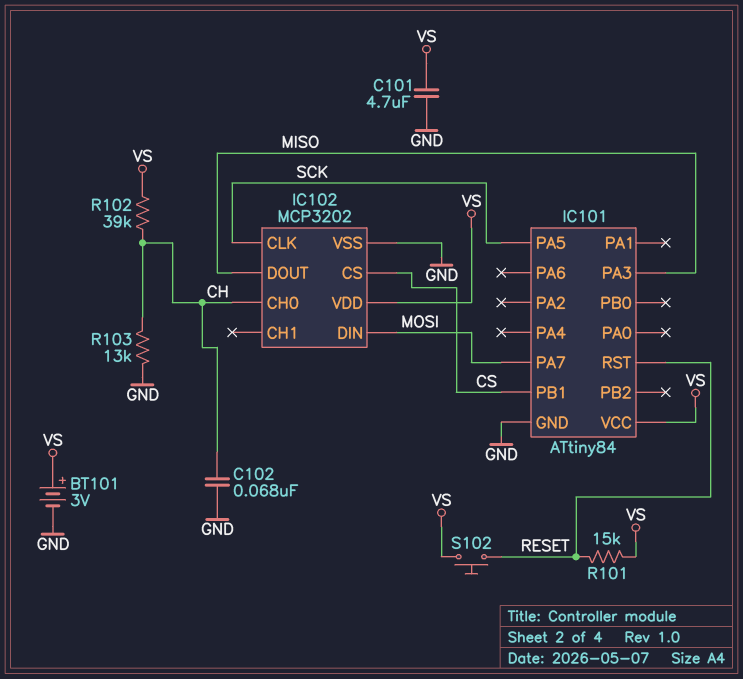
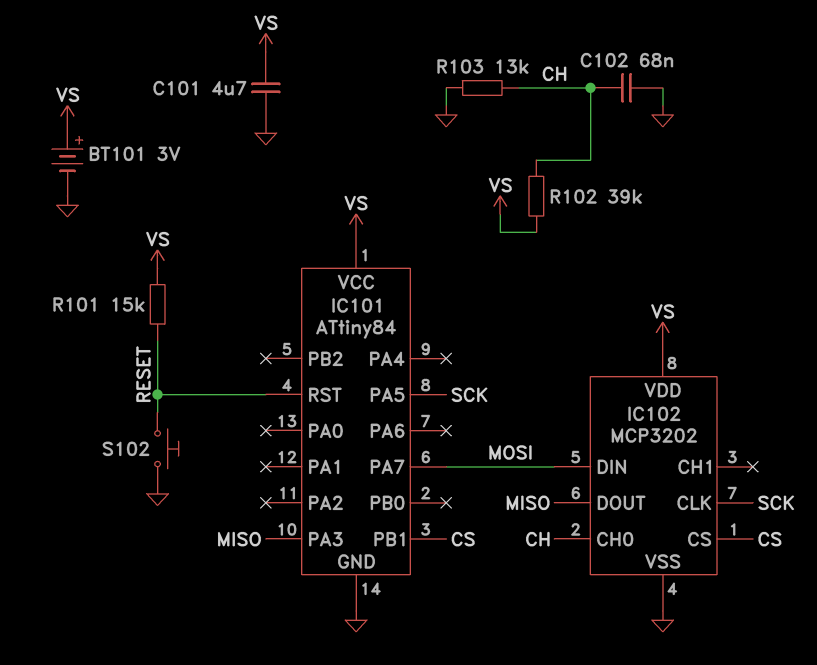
S102: button (RESET, VS) -> button (GND, RESET)

